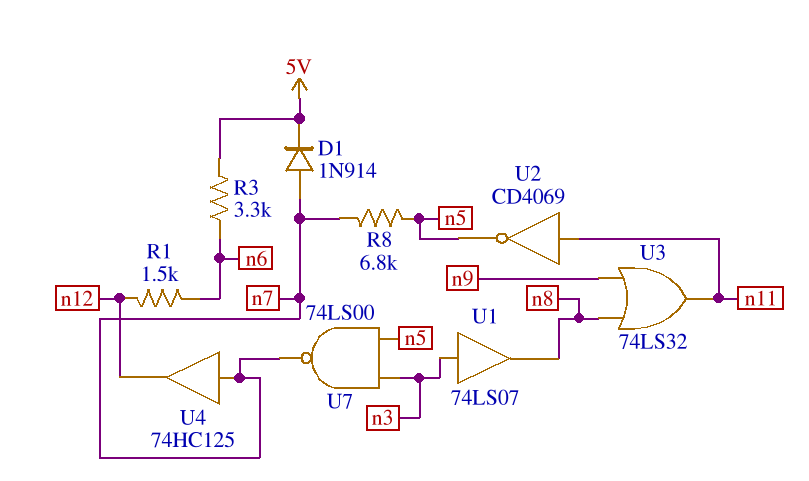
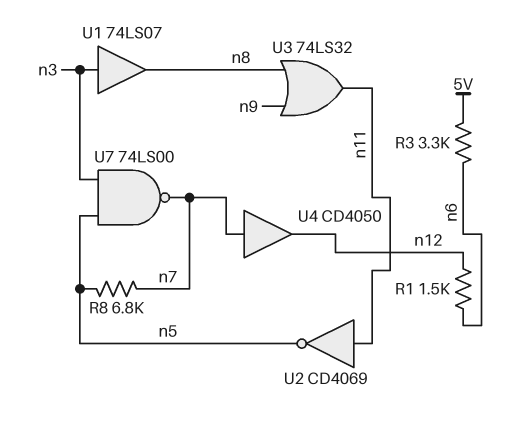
D1: diode 1N914 (A n7, K 5V) -> none
U4: buffer 74HC125 (in n7, out n12) -> buffer CD4050 (in n7, out n12)

